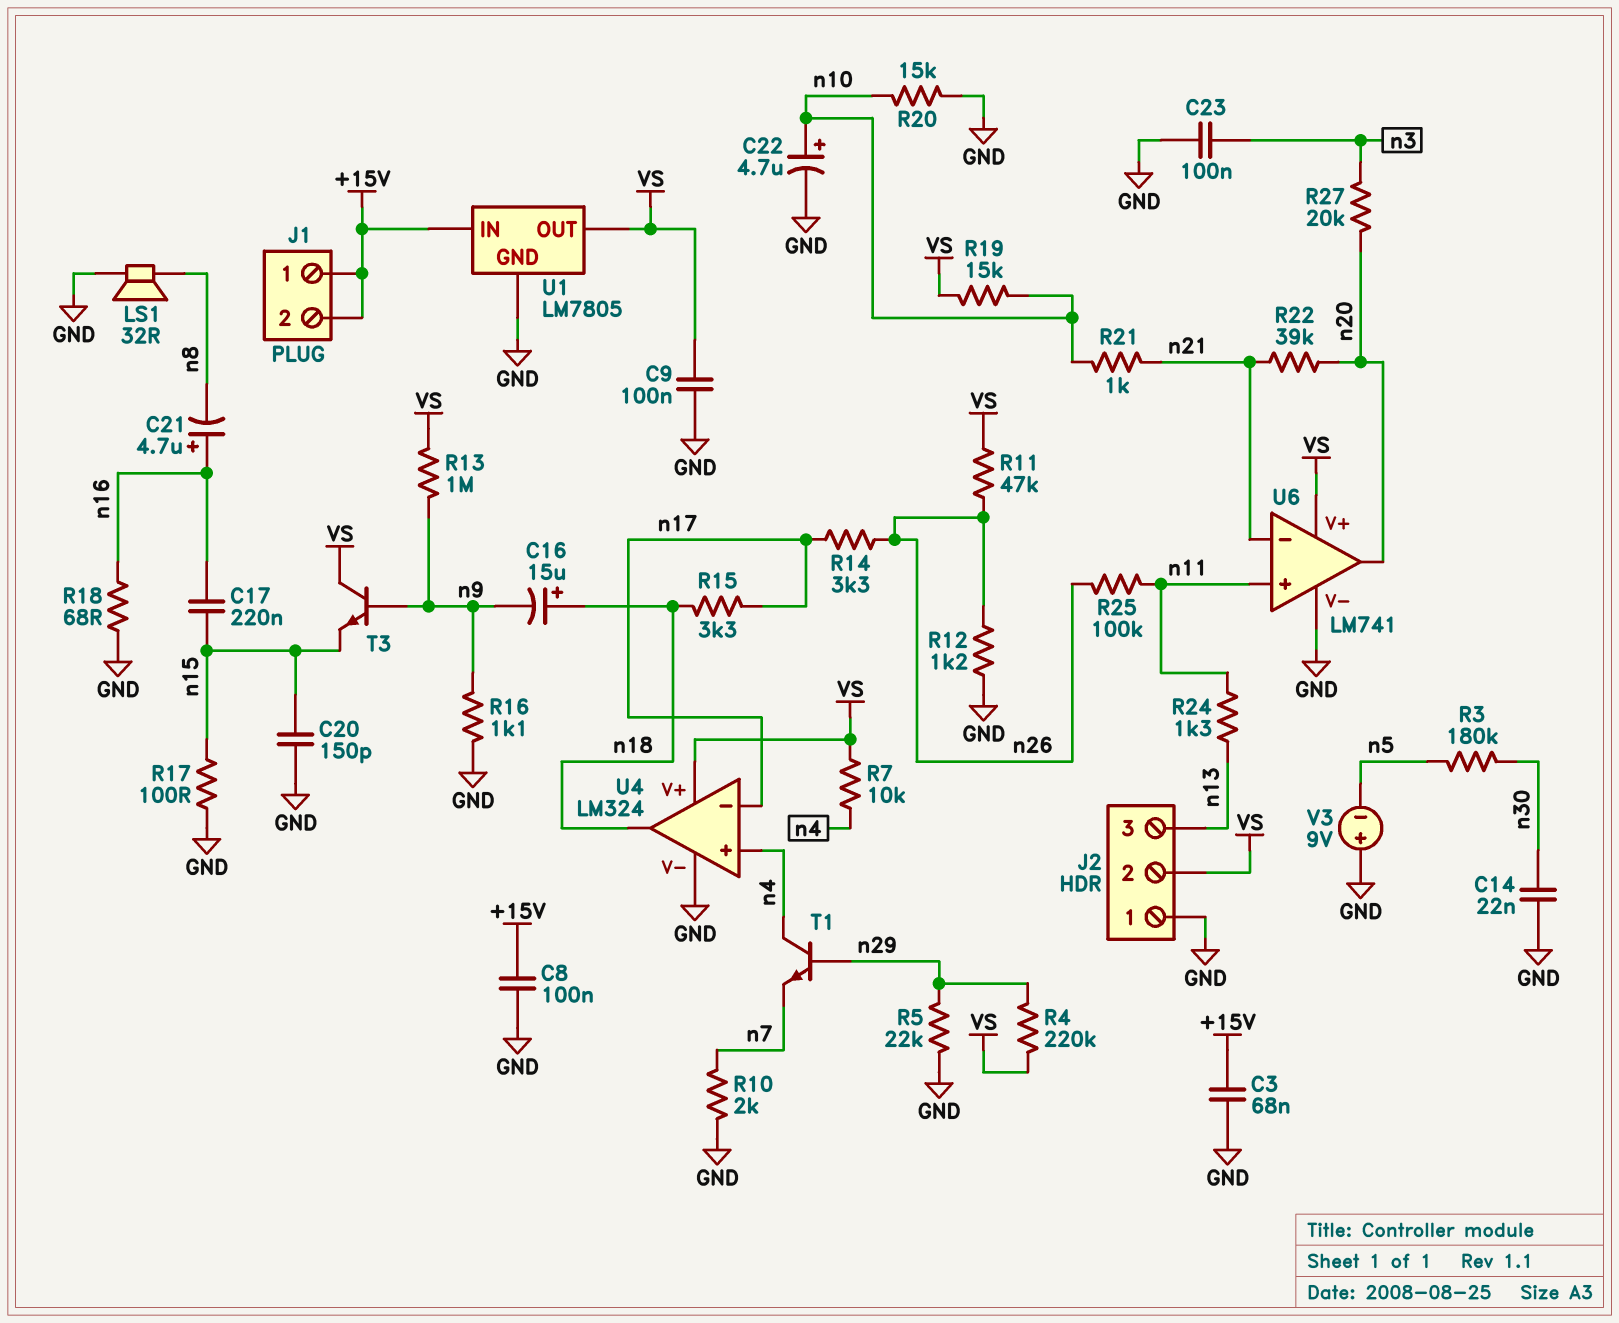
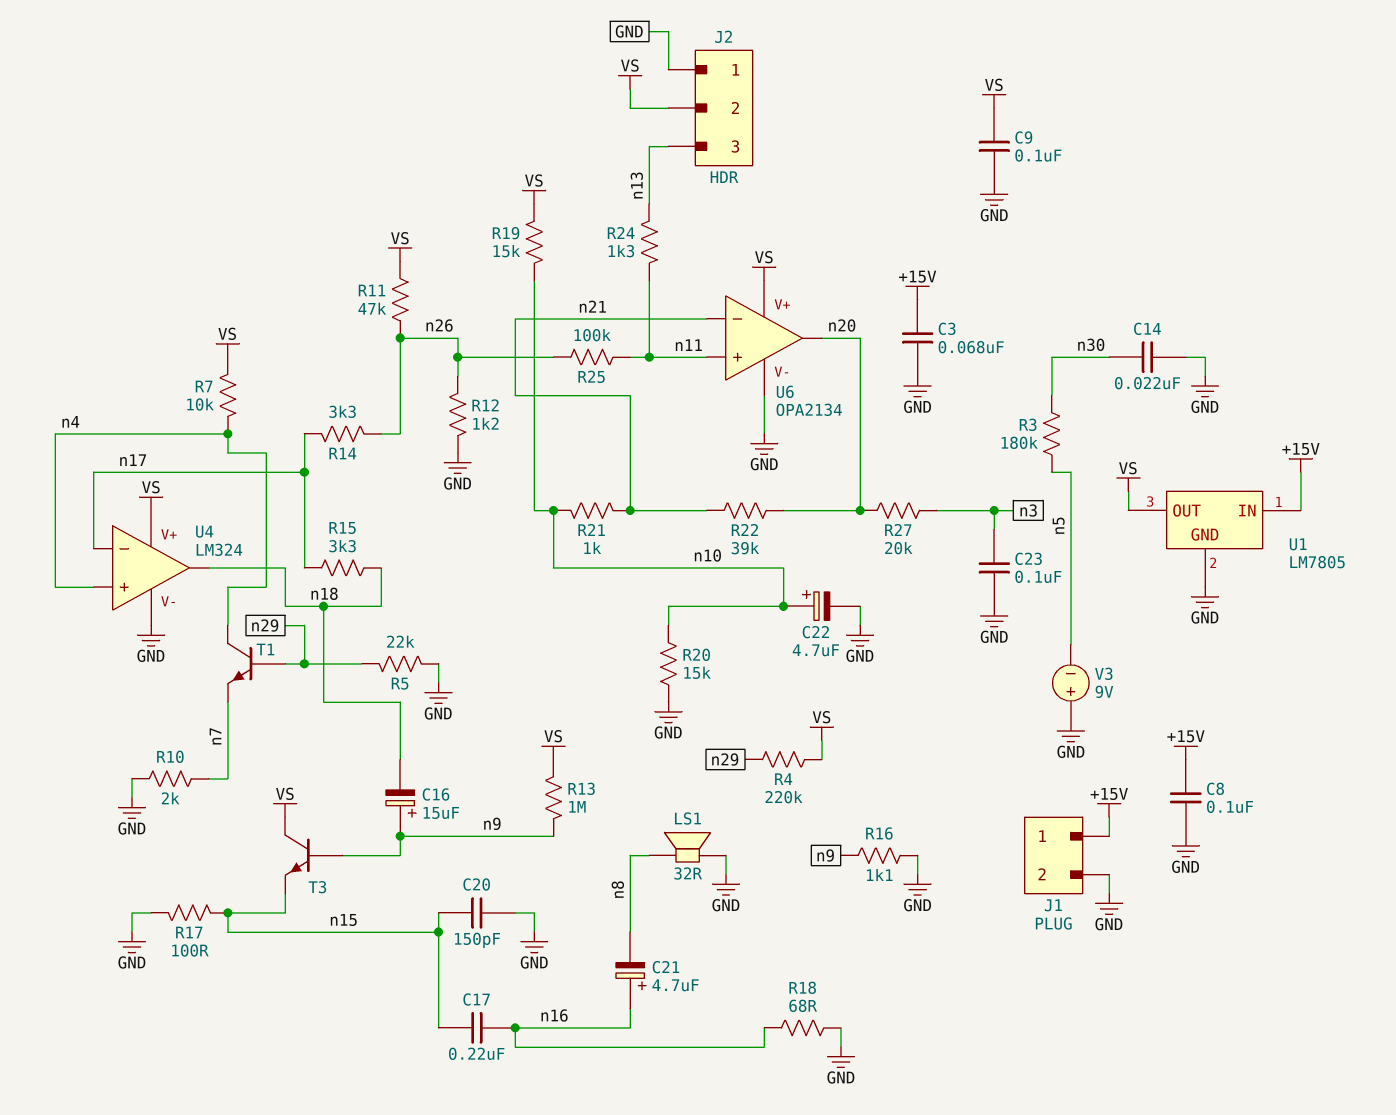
C16: 15uF (plus n18, minus n9) -> 15uF (plus n9, minus n18)
J1 pin 2: +15V -> GND
U6: LM741 -> OPA2134

